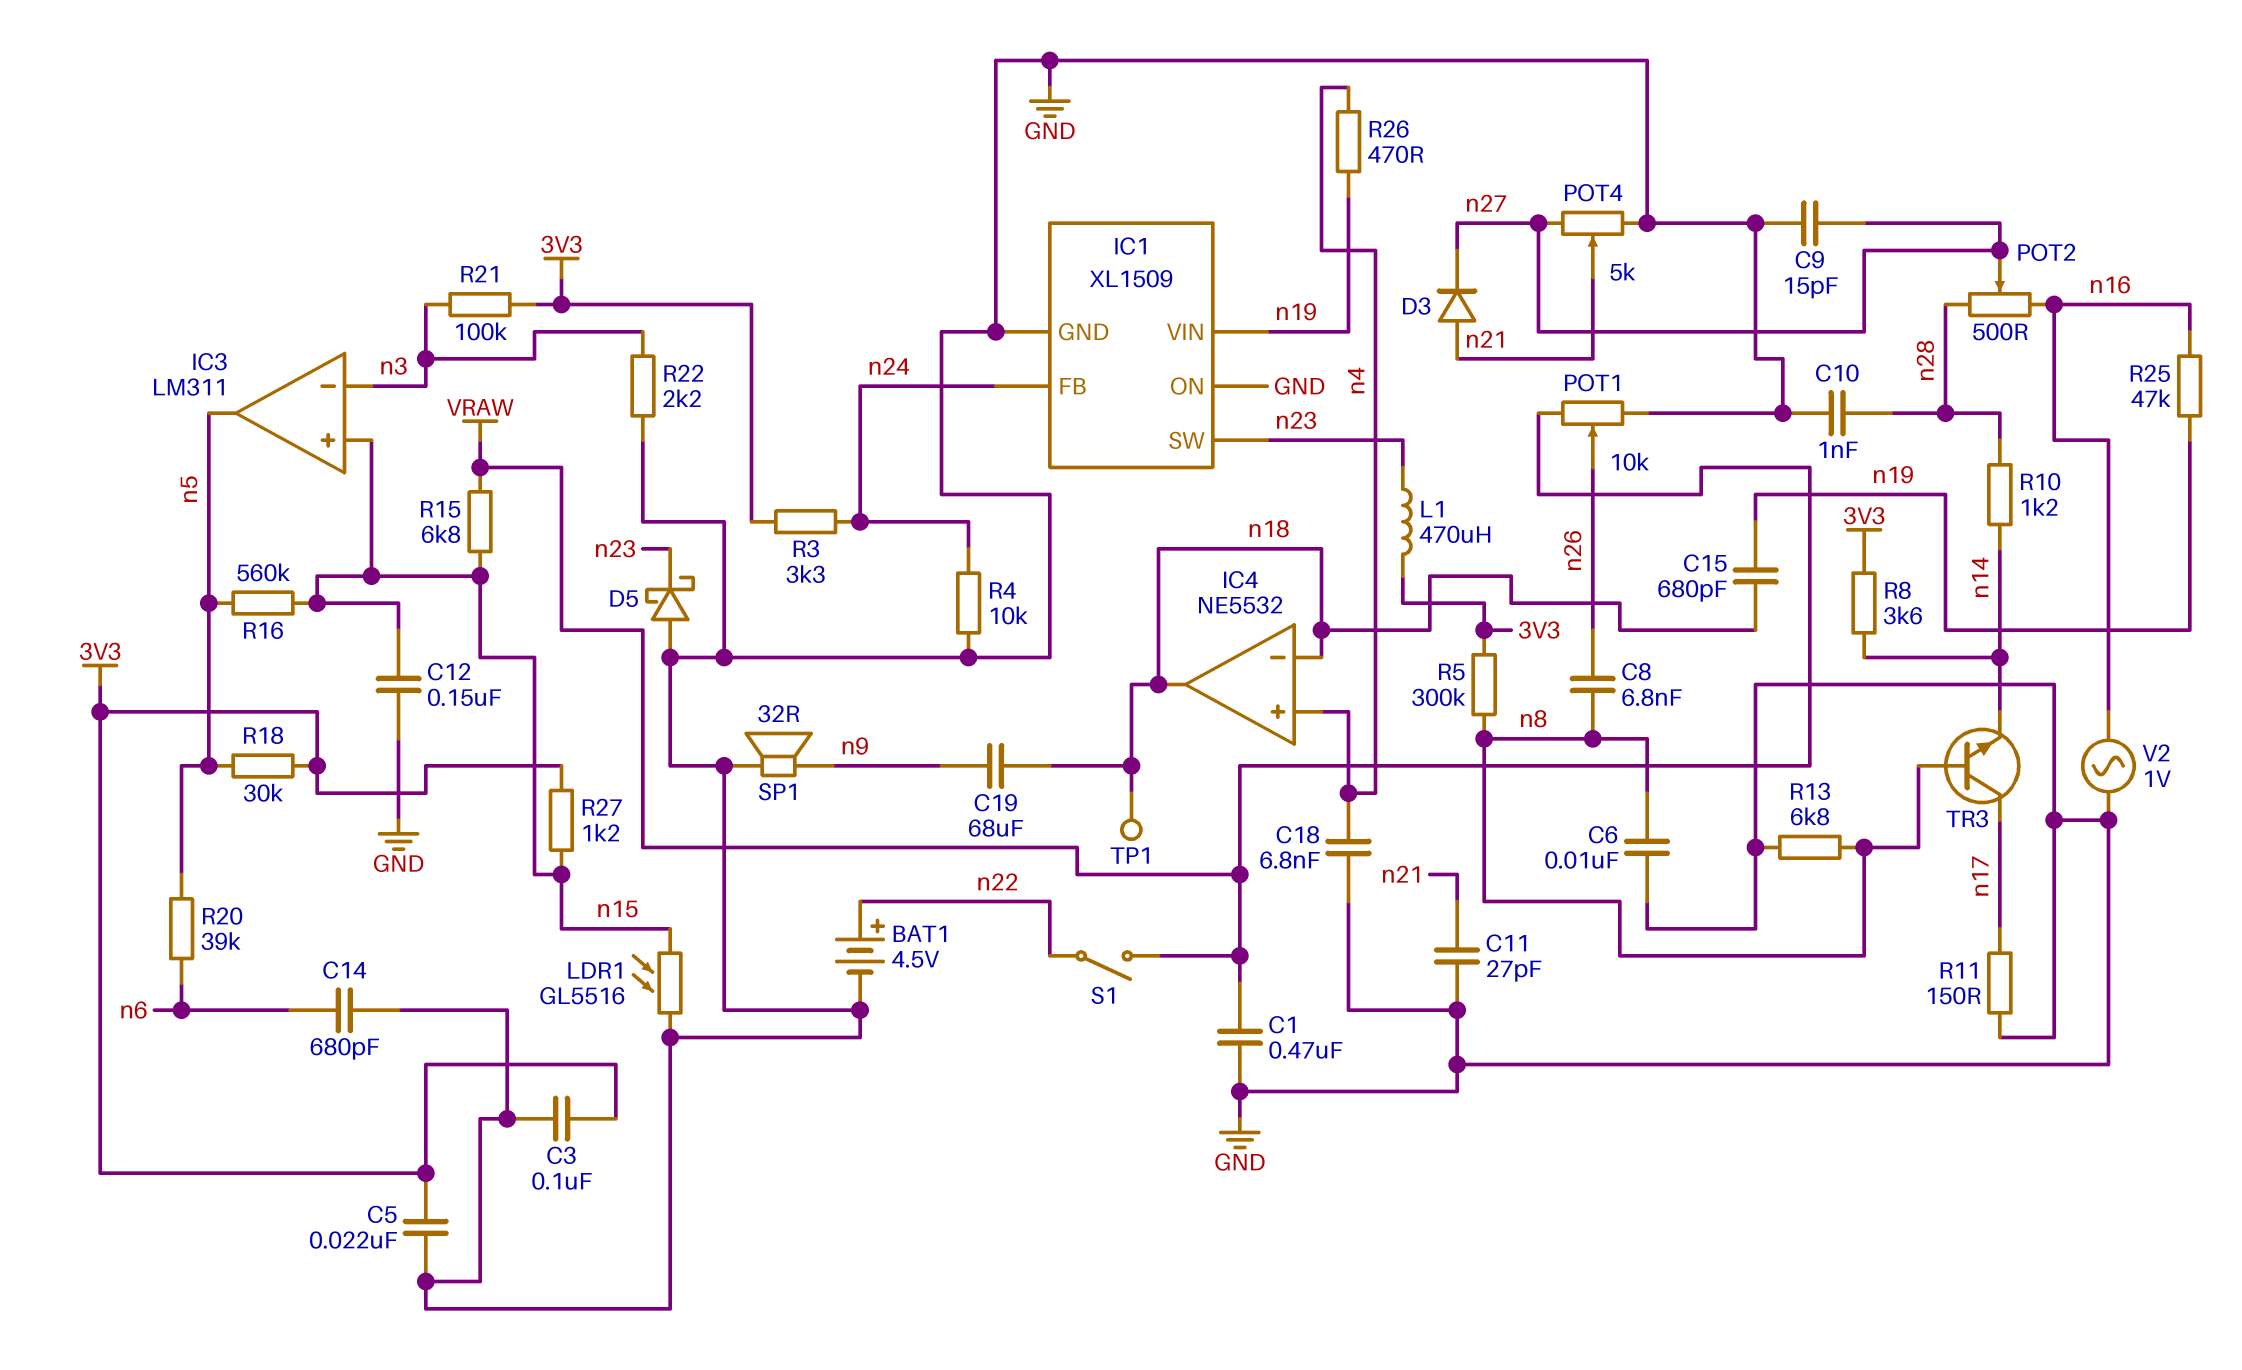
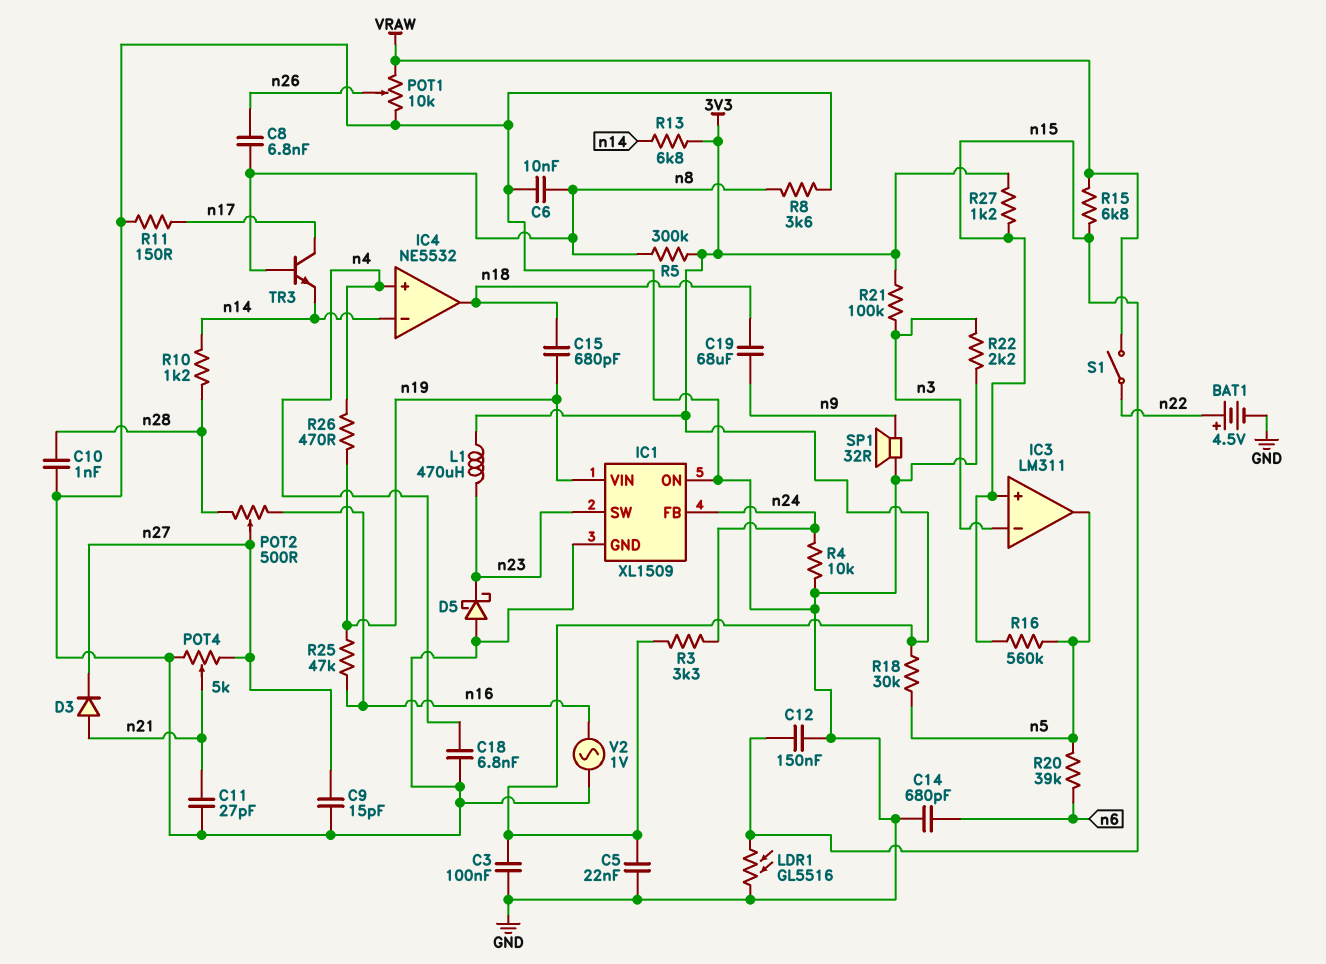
C1: 470nF (GND, VRAW) -> none
IC4 pin in-: n18 -> n14
R8: 3.6k (3V3, n14) -> 3.6k (GND, n8)
R13: 6.8k (GND, n8) -> 6.8k (3V3, n14)
TP1: test point (n18) -> none

